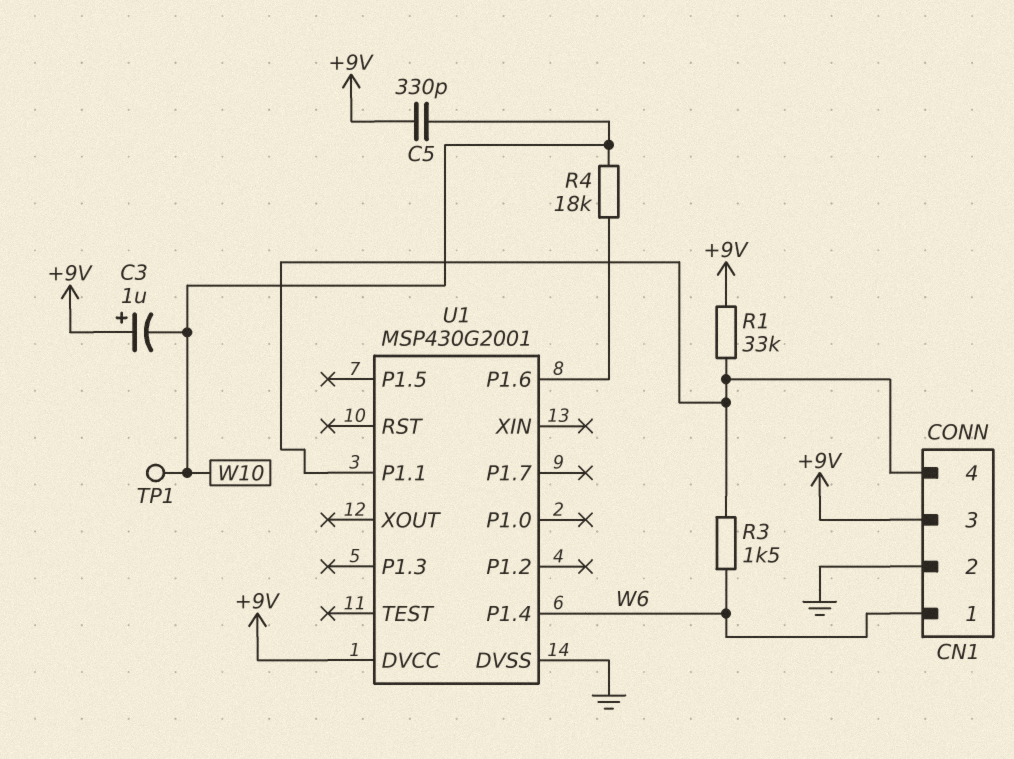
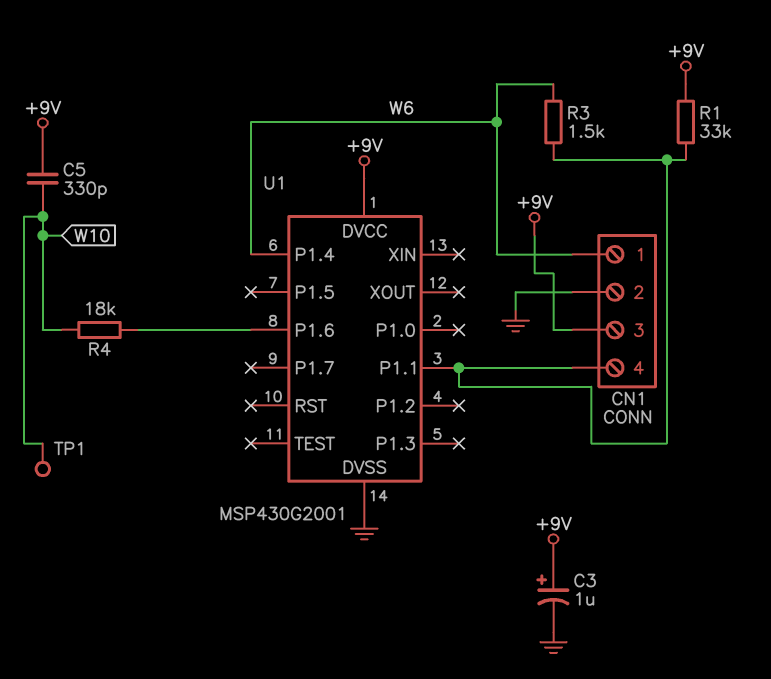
C3: 1uF (plus +9V, minus W10) -> 1uF (plus +9V, minus GND)

